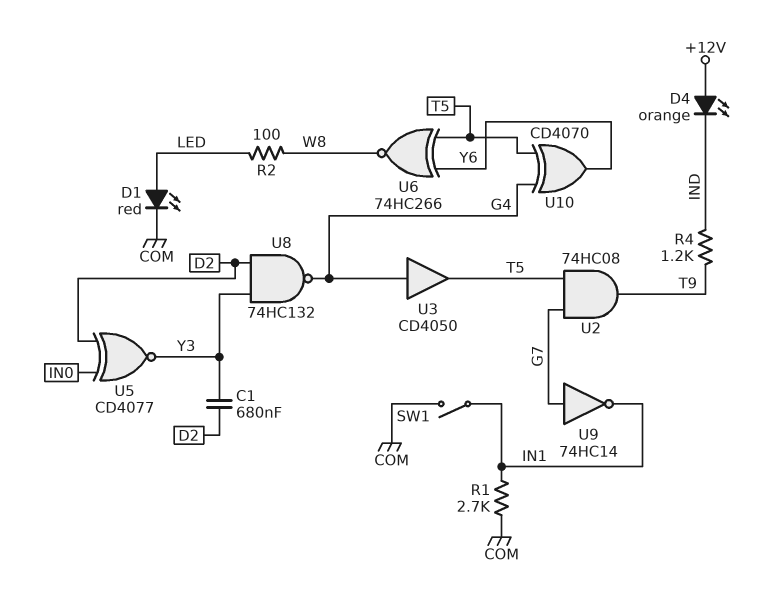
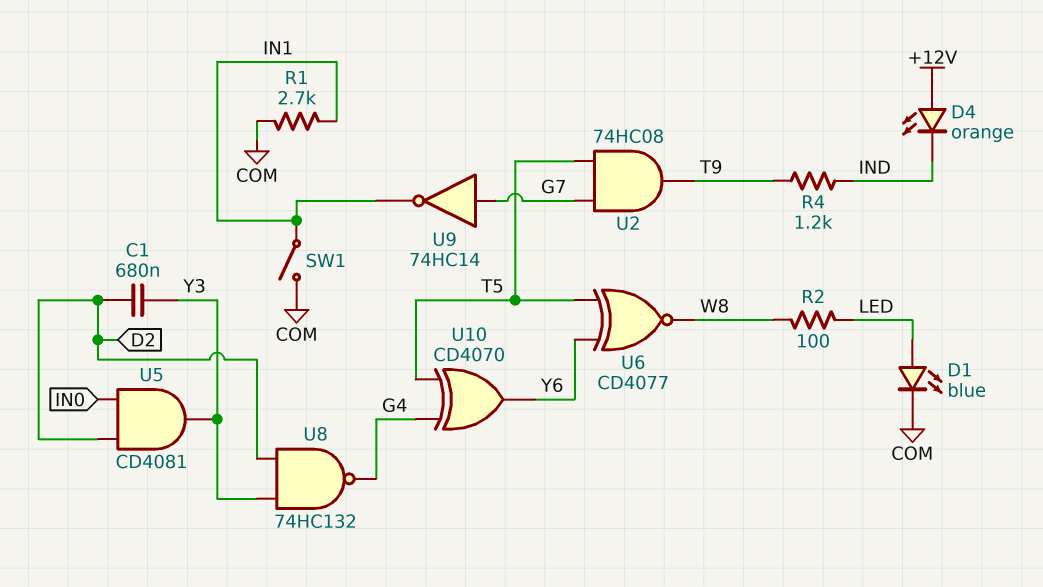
D1: LED red (A LED, K COM) -> LED blue (A LED, K COM)
U3: buffer CD4050 (in G4, out T5) -> none
U5: XNOR CD4077 (in D2, in IN0, out Y3) -> AND CD4081 (in D2, in IN0, out Y3)
U6: XNOR 74HC266 (in T5, in Y6, out W8) -> XNOR CD4077 (in T5, in Y6, out W8)

